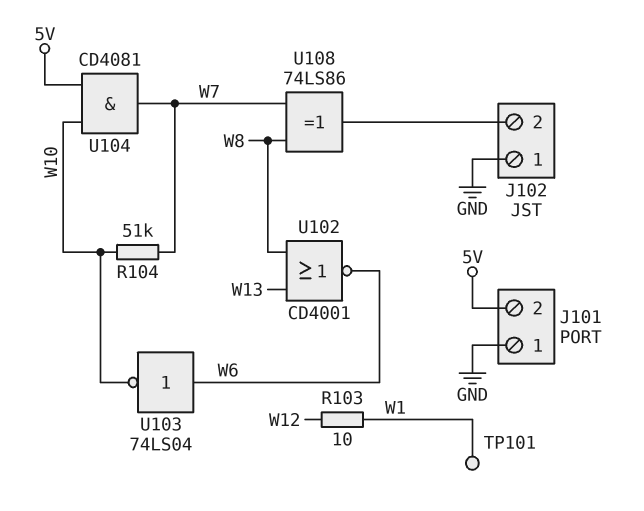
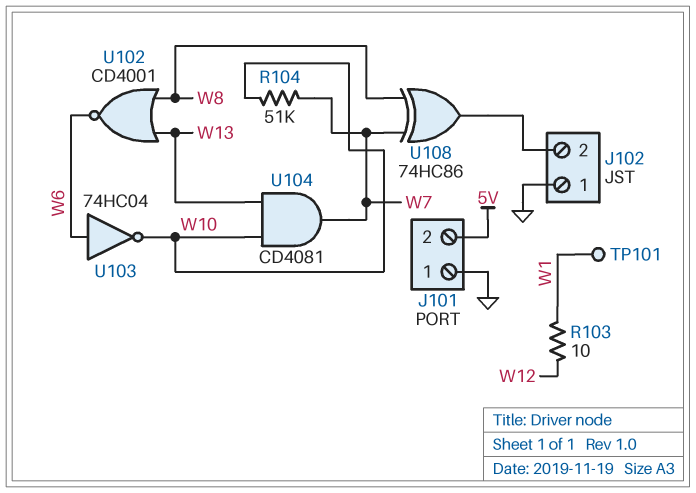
U103: NOT 74LS04 (in W6, out W10) -> NOT 74HC04 (in W6, out W10)
U104: AND CD4081 (in 5V, in W10, out W7) -> AND CD4081 (in W10, in W13, out W7)
U108: XOR 74LS86 (in W7, in W8, out J102/2) -> XOR 74HC86 (in W7, in W8, out J102/2)

